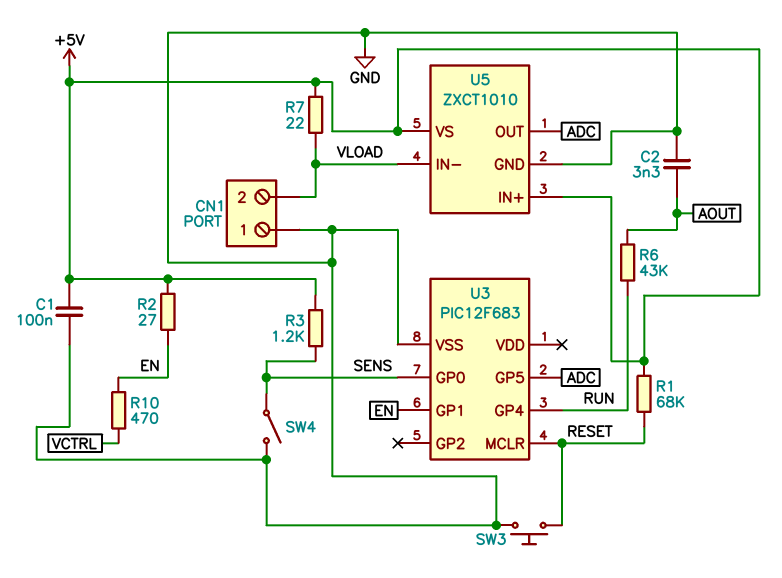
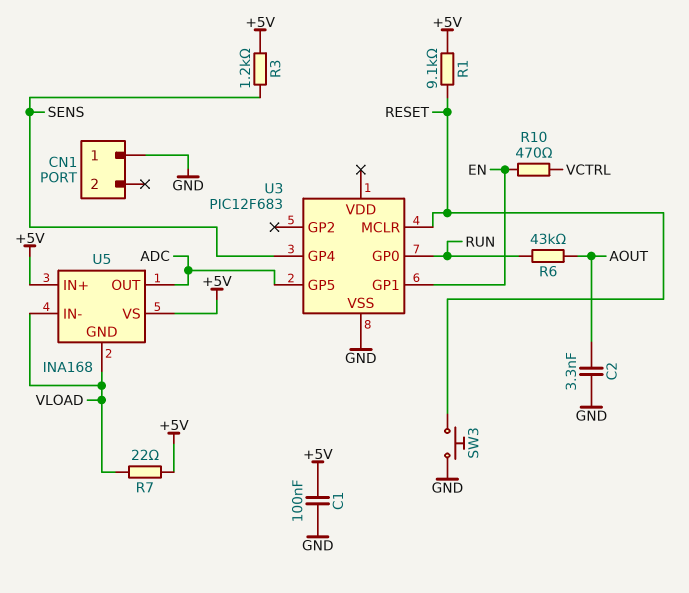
CN1 pin 2: VLOAD -> none
R1: 68k (+5V, RESET) -> 9.1k (+5V, RESET)
R2: 27 (+5V, EN) -> none
SW4: switch (GND, SENS) -> none
U3 pin GP0: SENS -> RUN
U3 pin GP4: RUN -> SENS
U5: ZXCT1010 -> INA168
U5 pin GND: GND -> VLOAD

